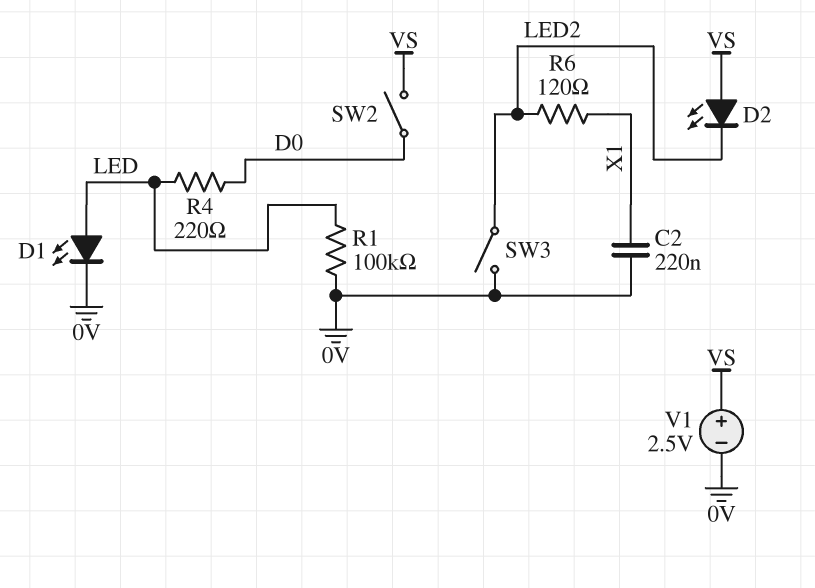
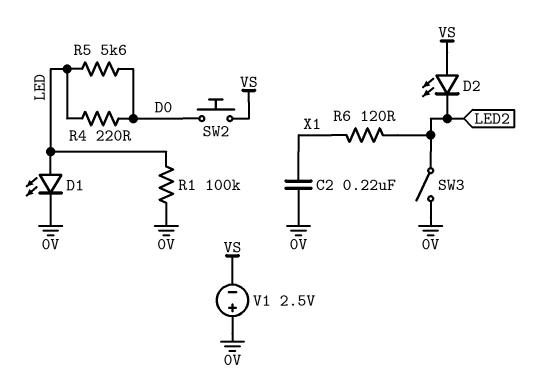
R5: none -> 5.6k (D0, LED)
SW2: switch (D0, VS) -> button (D0, VS)
V1: 2.5V (plus VS, minus 0V) -> 2.5V (plus 0V, minus VS)

